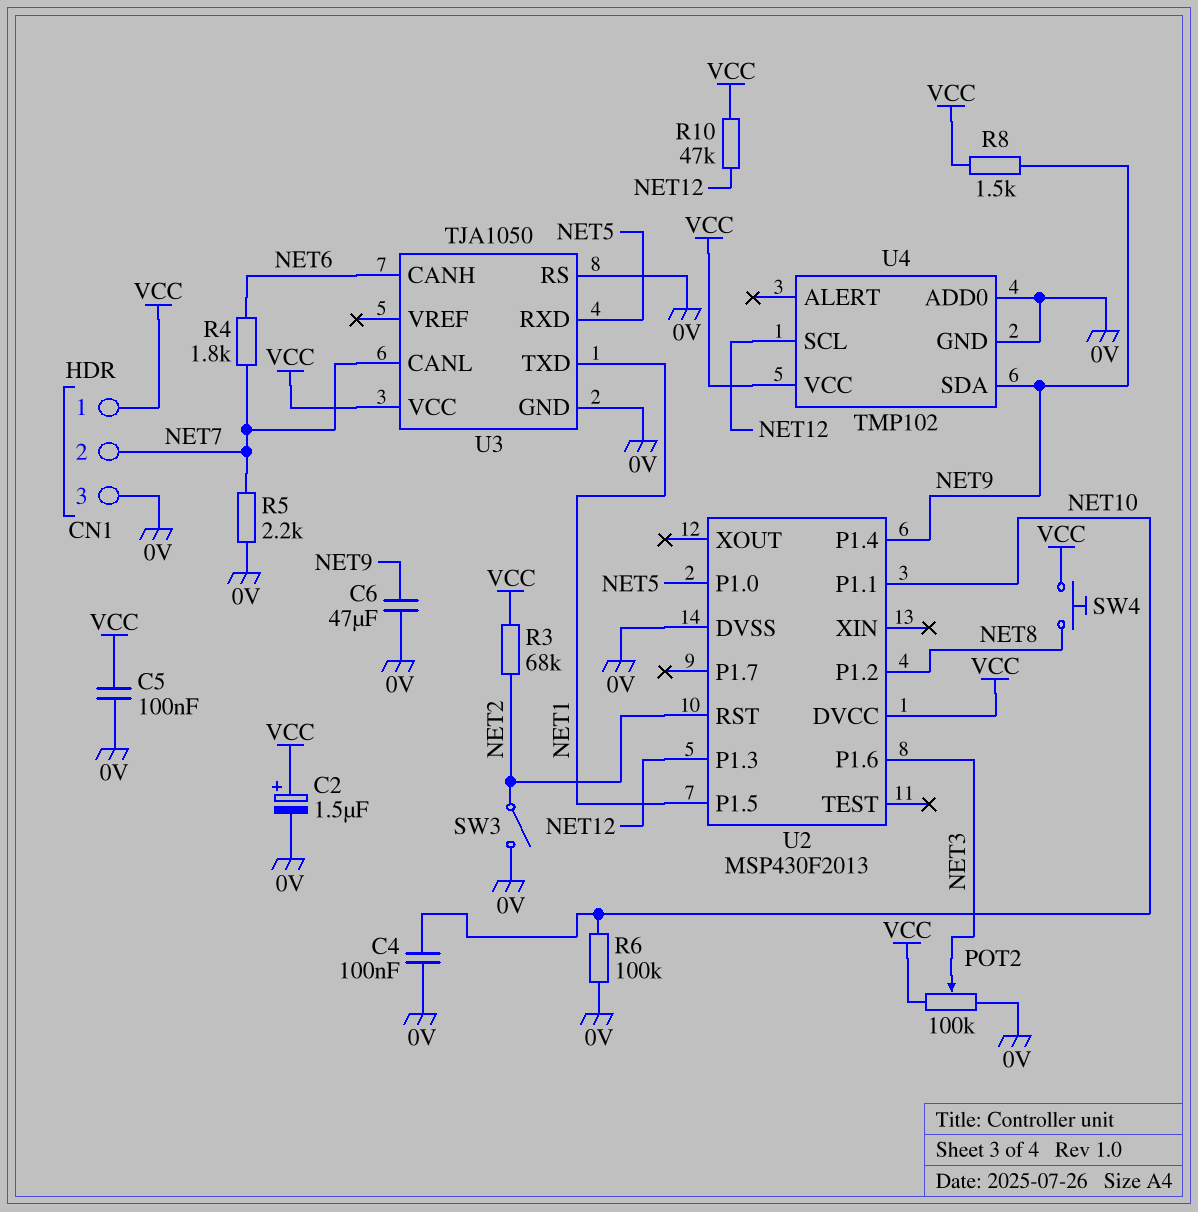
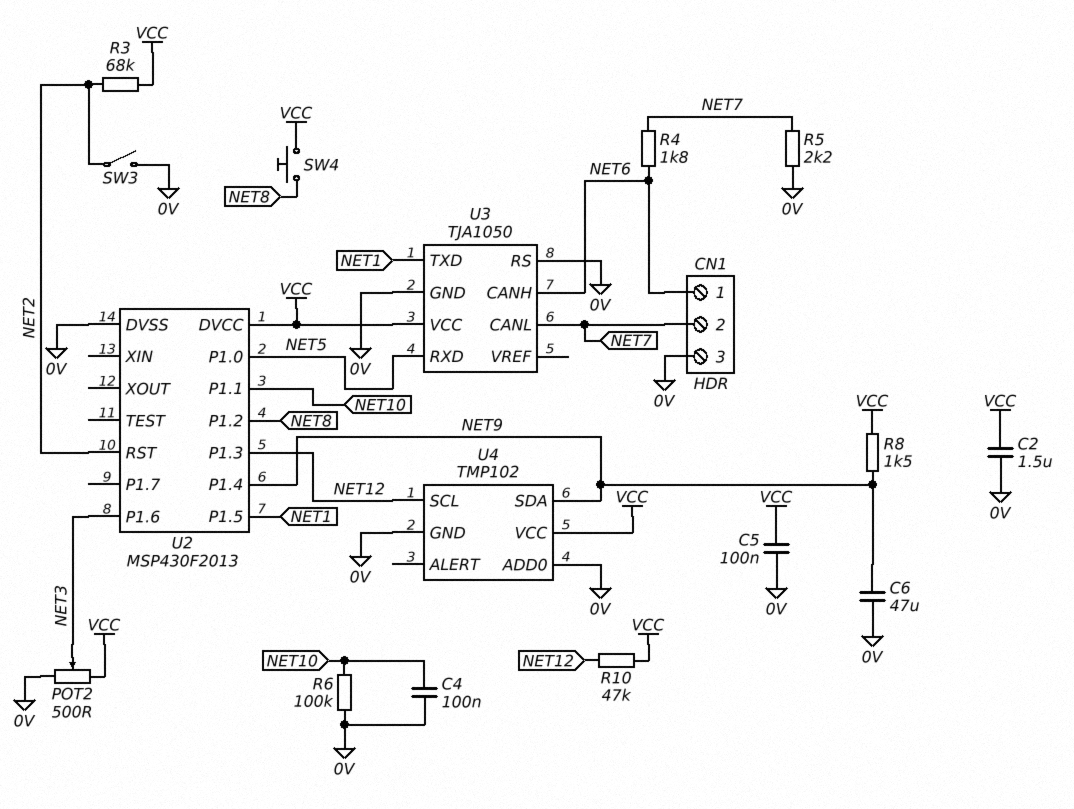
C2: 1.5uF (plus VCC, minus 0V) -> 1.5uF (0V, VCC)
CN1 pin 1: VCC -> NET6
POT2: 100k (0V, VCC, wiper NET3) -> 500 (0V, VCC, wiper NET3)

